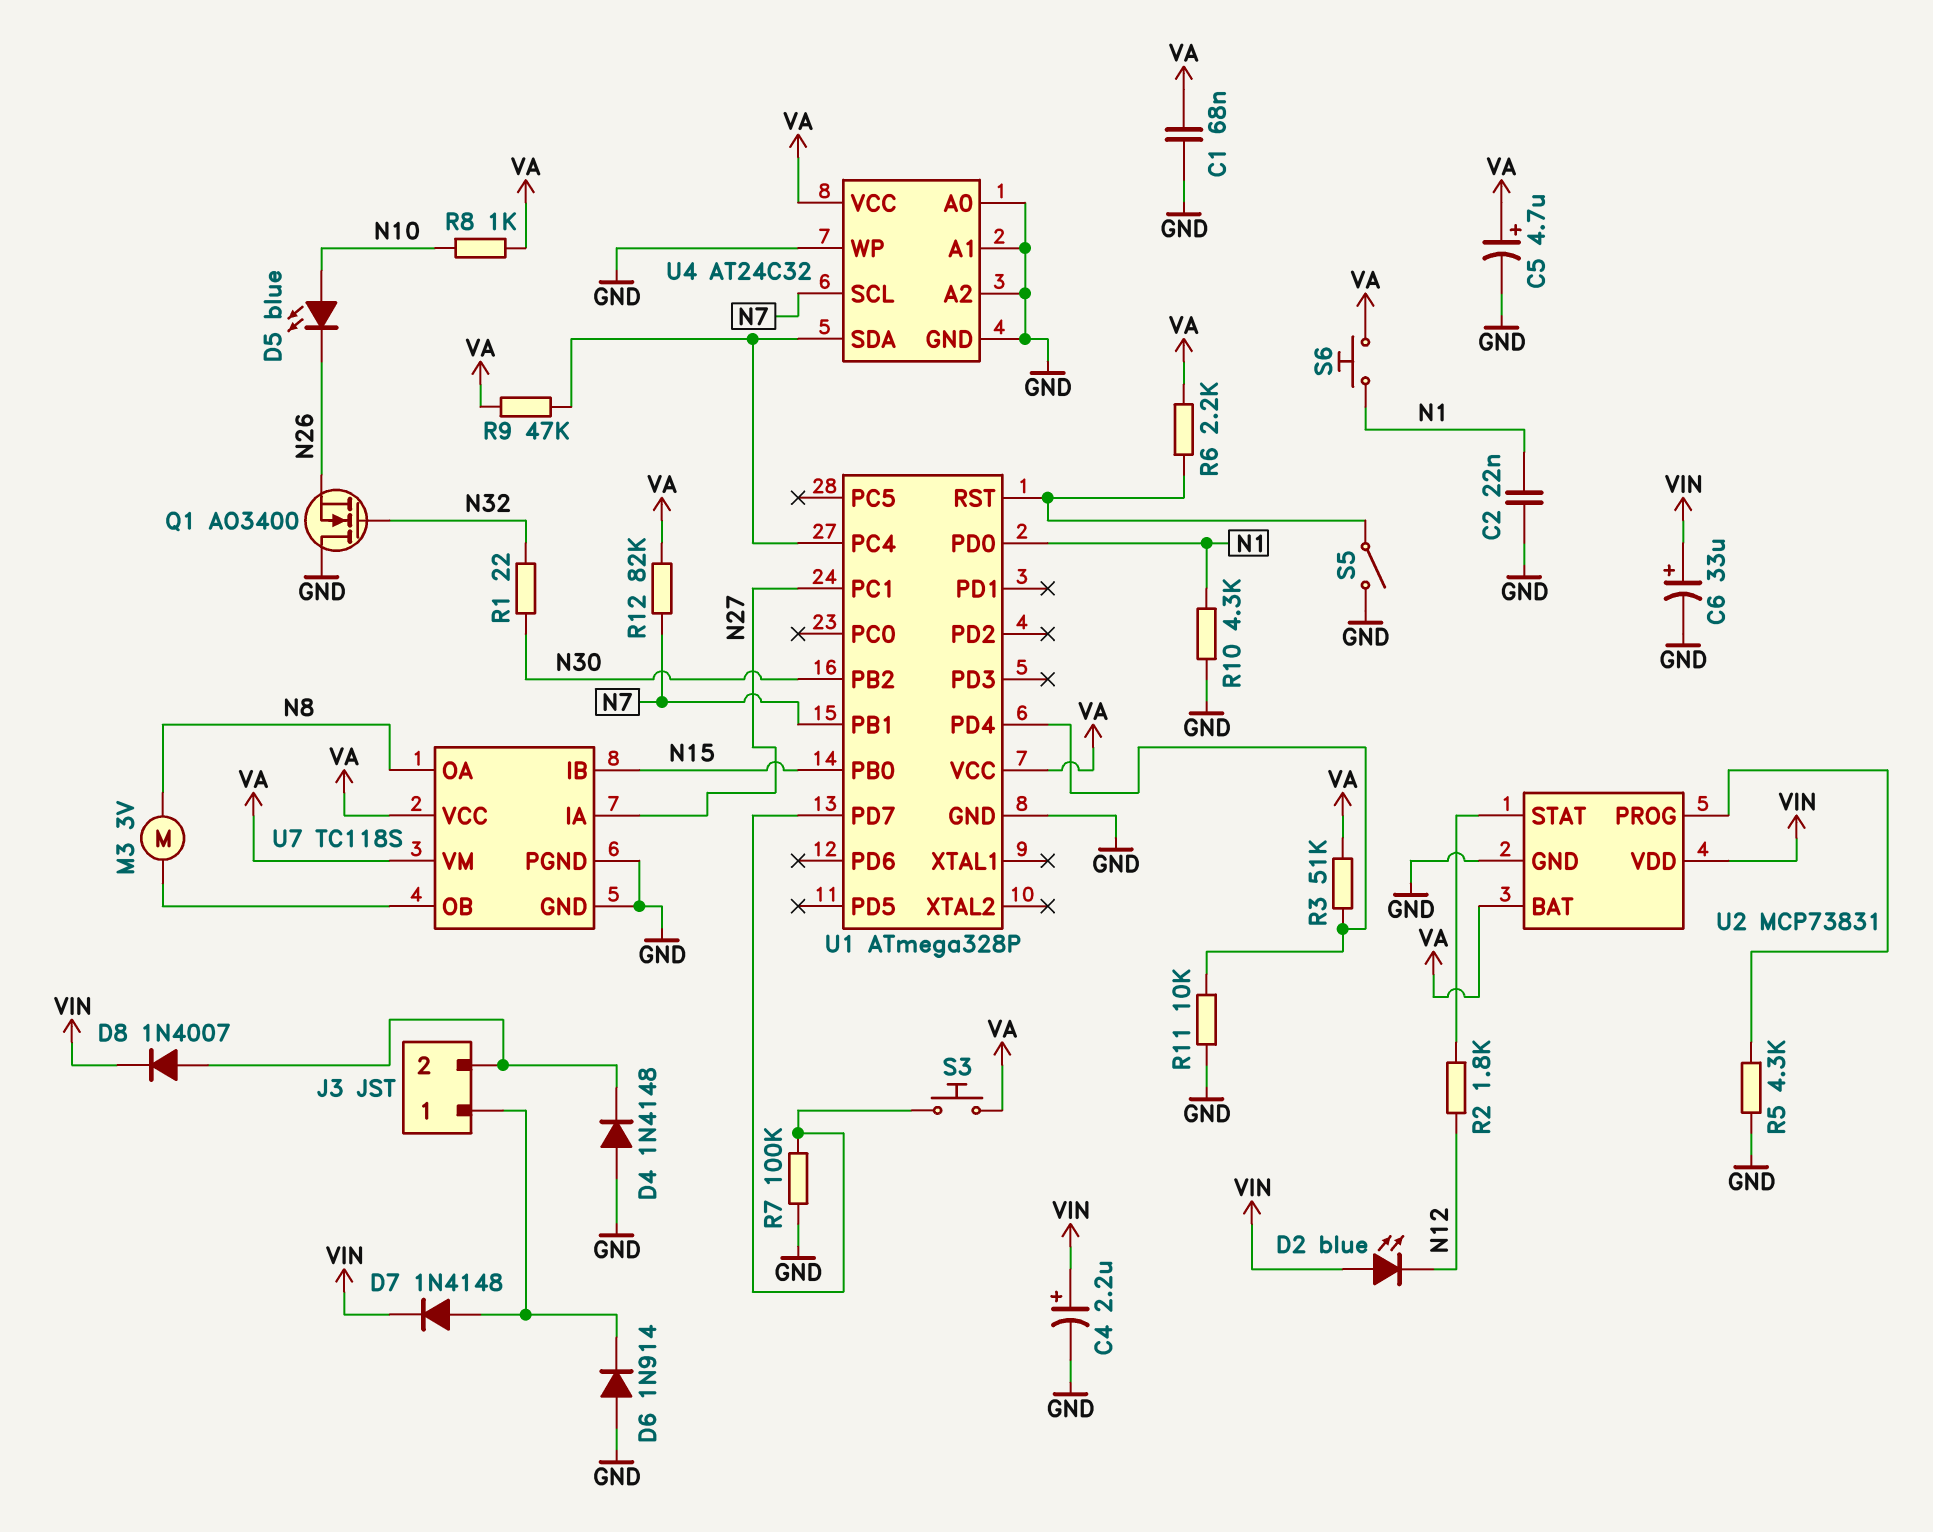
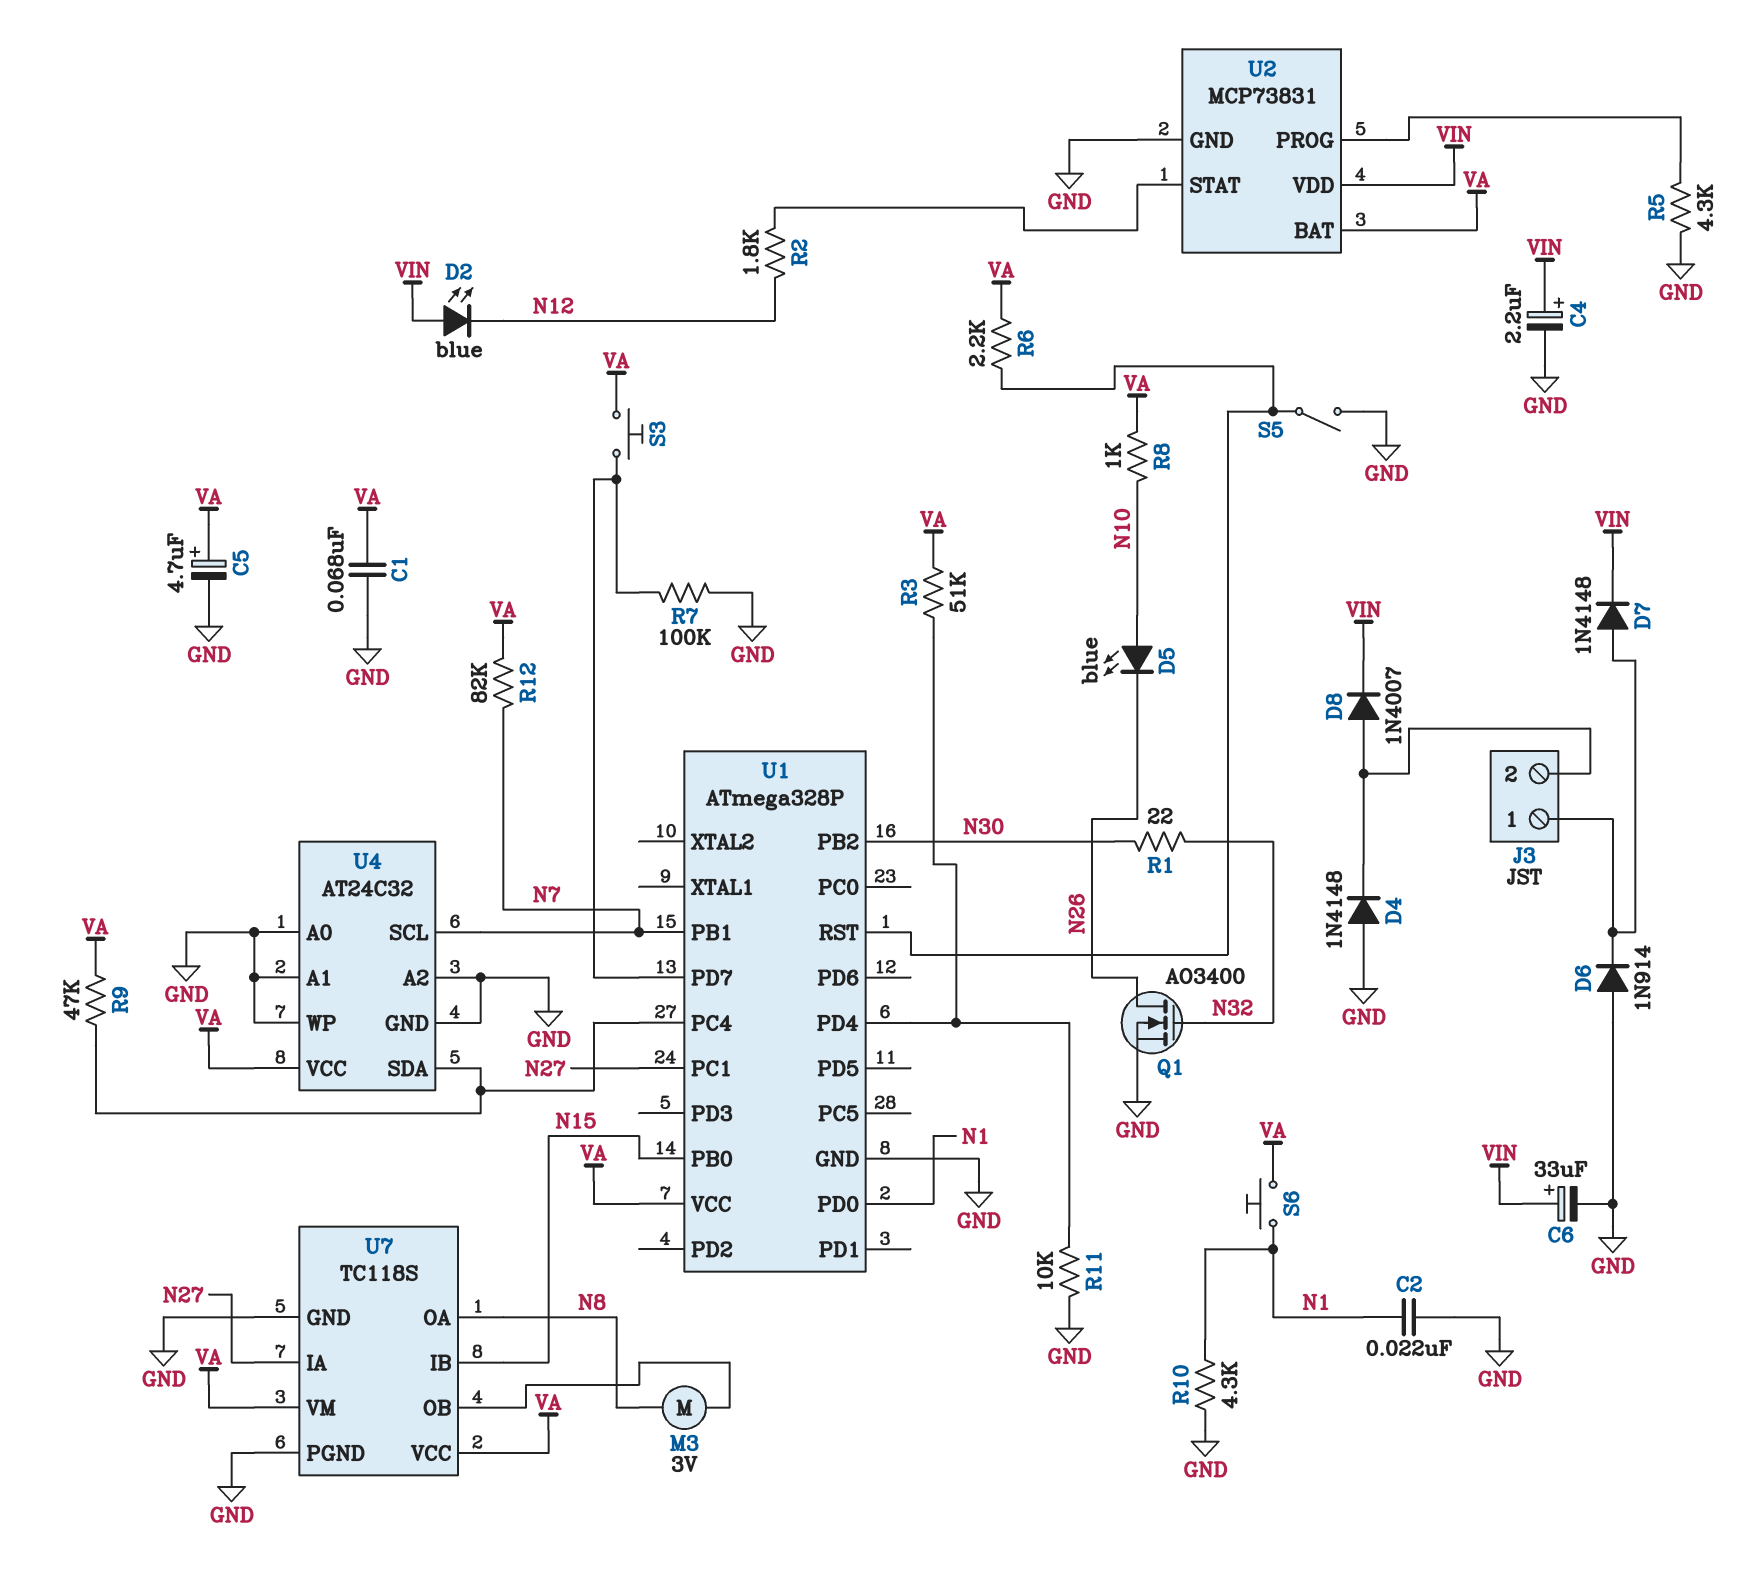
Q1: NMOS AO3400 (G N32, D GND, S N26) -> NMOS AO3400 (G N32, D N26, S GND)

